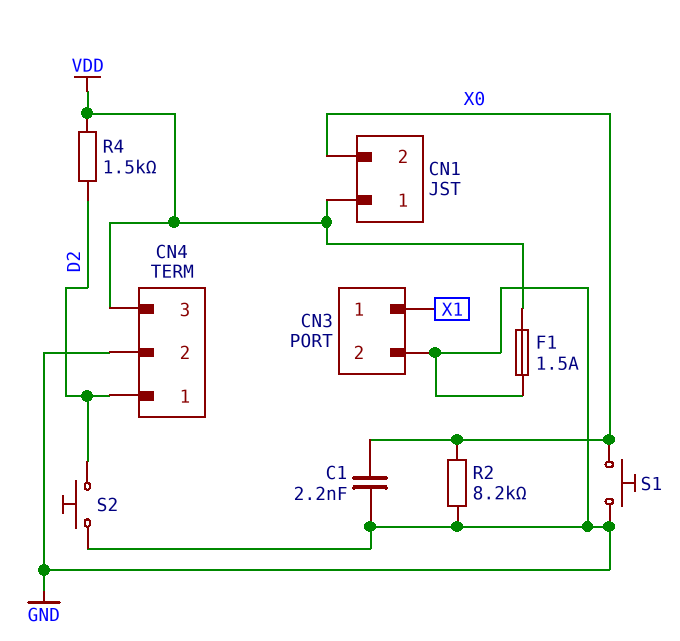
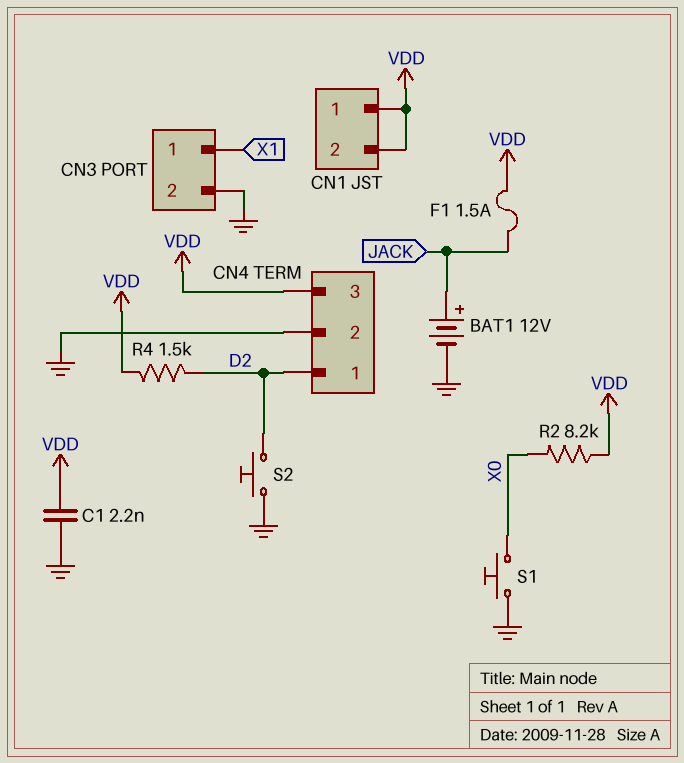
BAT1: none -> 12V (plus JACK, minus GND)
C1: 2.2nF (GND, X0) -> 2.2nF (GND, VDD)
CN1 pin 2: X0 -> VDD
F1: 1.5A (GND, VDD) -> 1.5A (JACK, VDD)
R2: 8.2k (GND, X0) -> 8.2k (VDD, X0)

